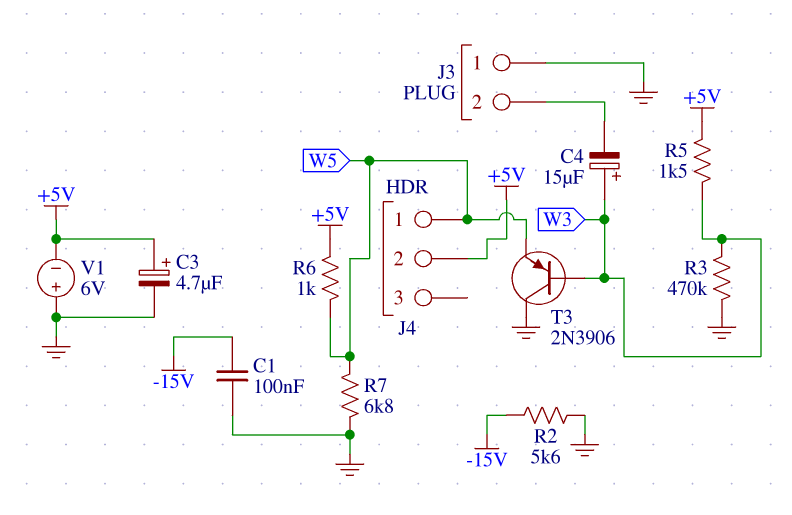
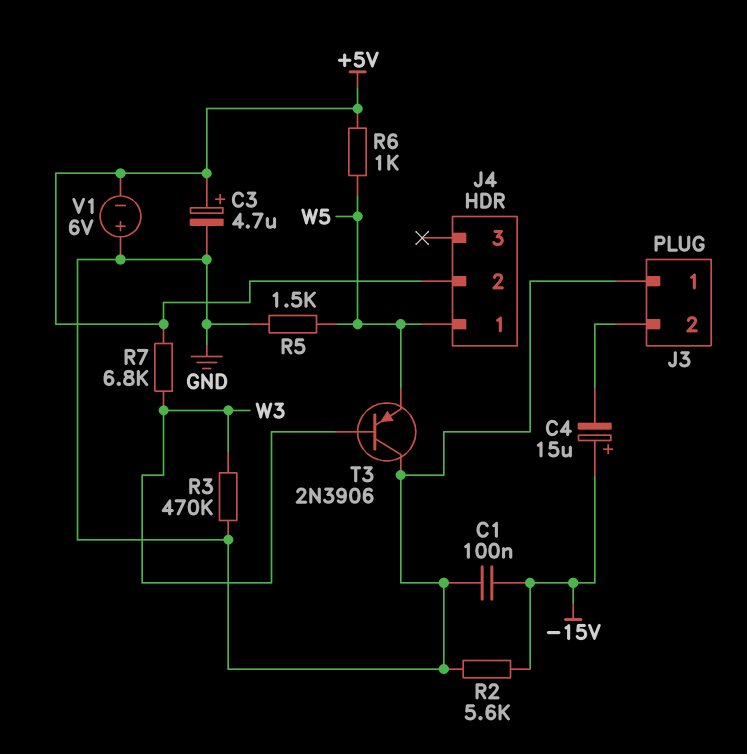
C4: 15uF (plus W3, minus J3/2) -> 15uF (plus -15V, minus J3/2)
R5: 1.5k (+5V, W3) -> 1.5k (GND, W5)
R7: 6.8k (GND, W5) -> 6.8k (+5V, W3)

